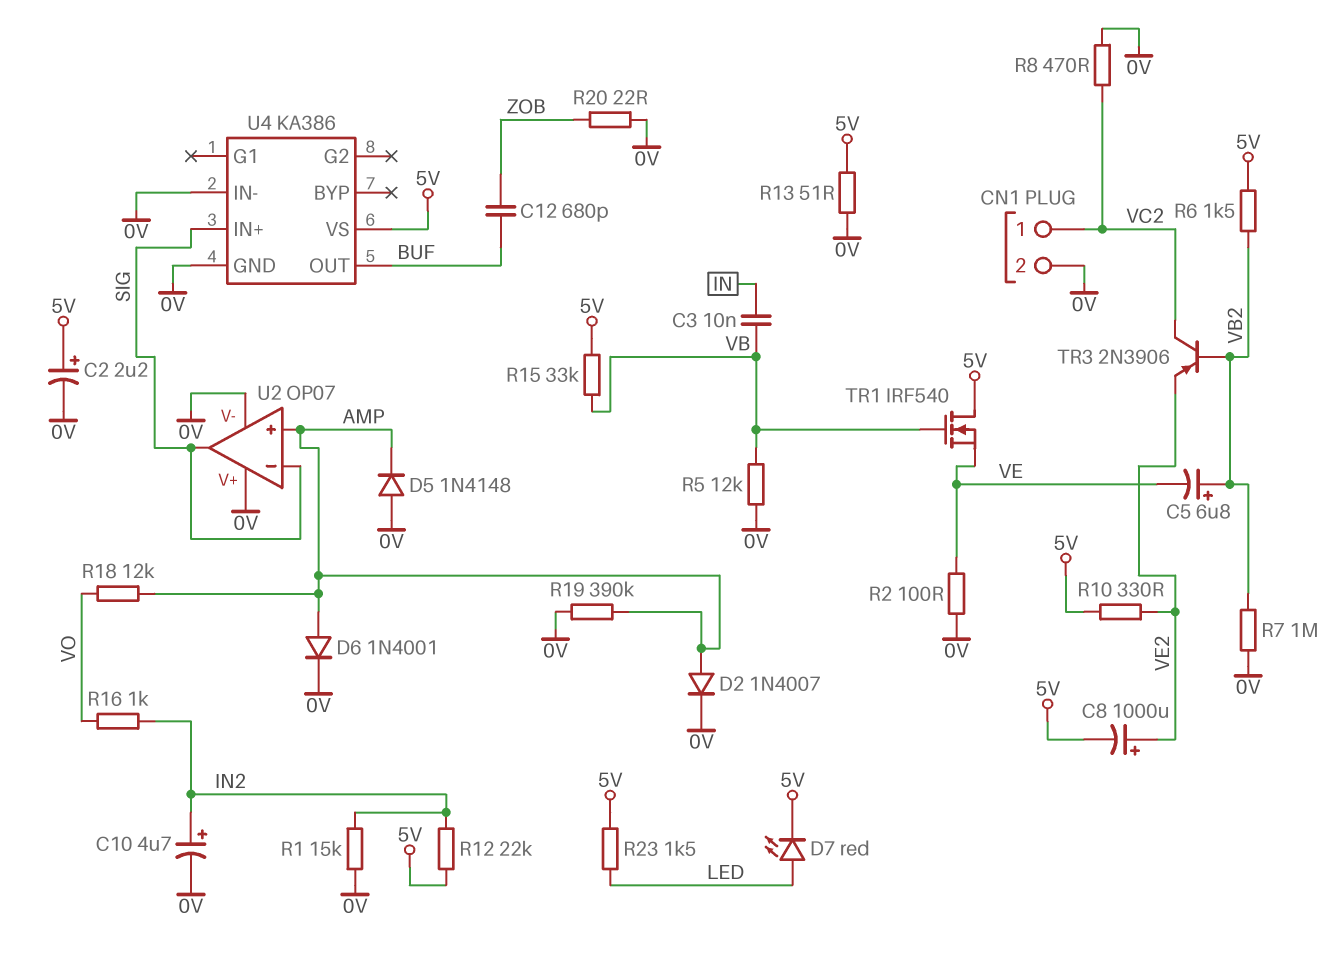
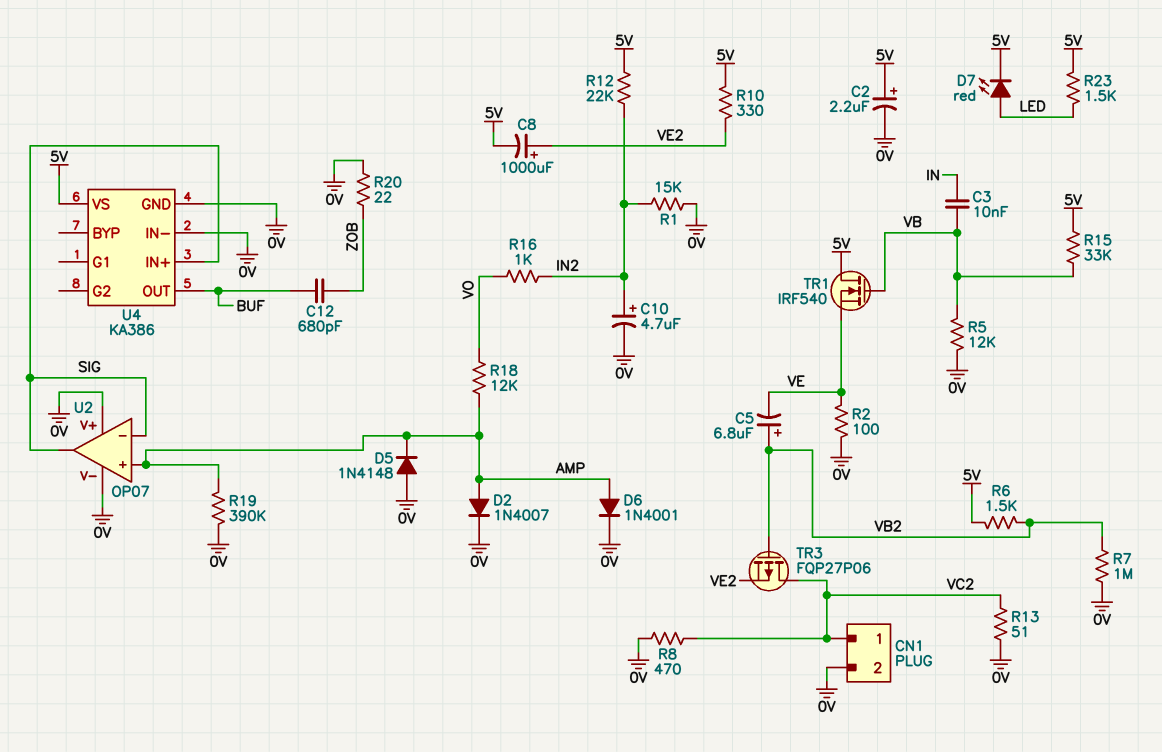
R13: 51 (0V, 5V) -> 51 (0V, VC2)
TR3: PNP 2N3906 (B VB2, C VC2, E VE2) -> PMOS FQP27P06 (G VB2, D VC2, S VE2)

